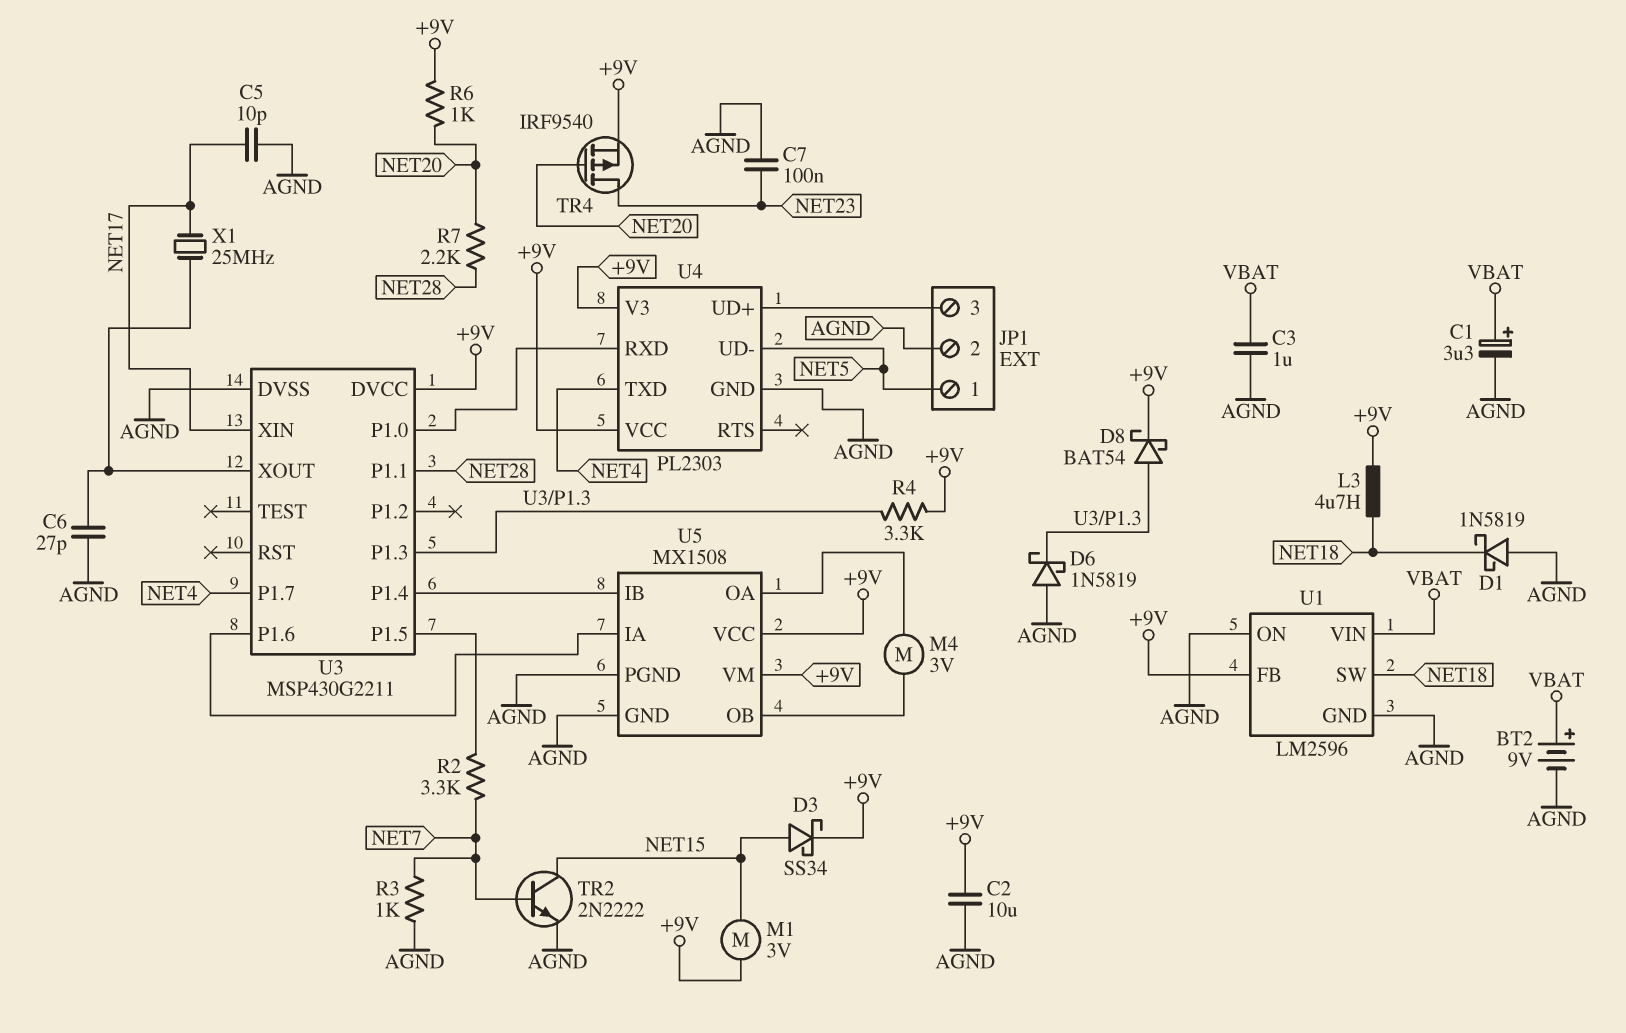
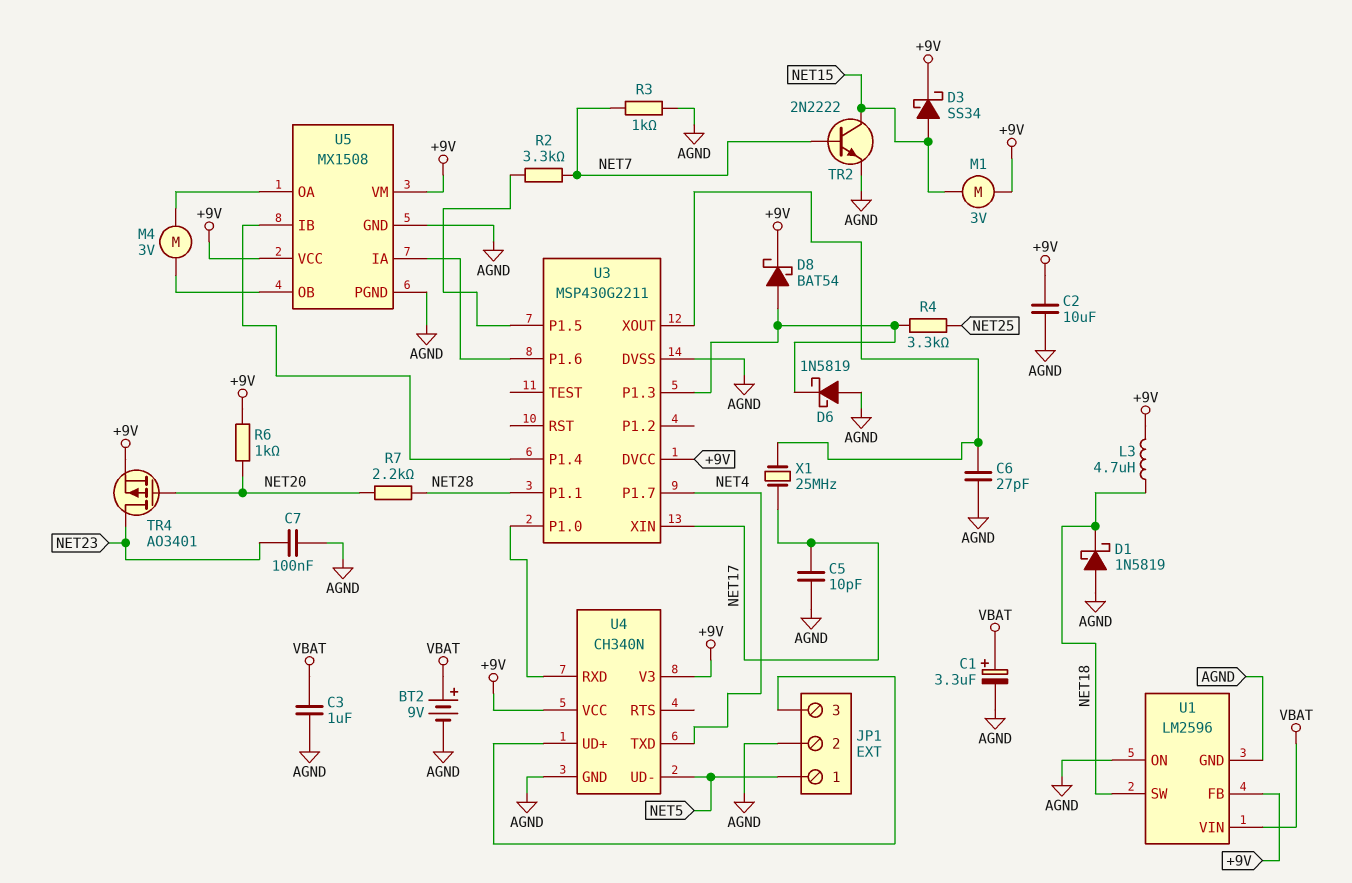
R4: 3.3k (+9V, U3/P1.3) -> 3.3k (NET25, U3/P1.3)
TR4: PMOS IRF9540 (G NET20, D NET23, S +9V) -> PMOS AO3401 (G NET20, D NET23, S +9V)
U4: PL2303 -> CH340N

